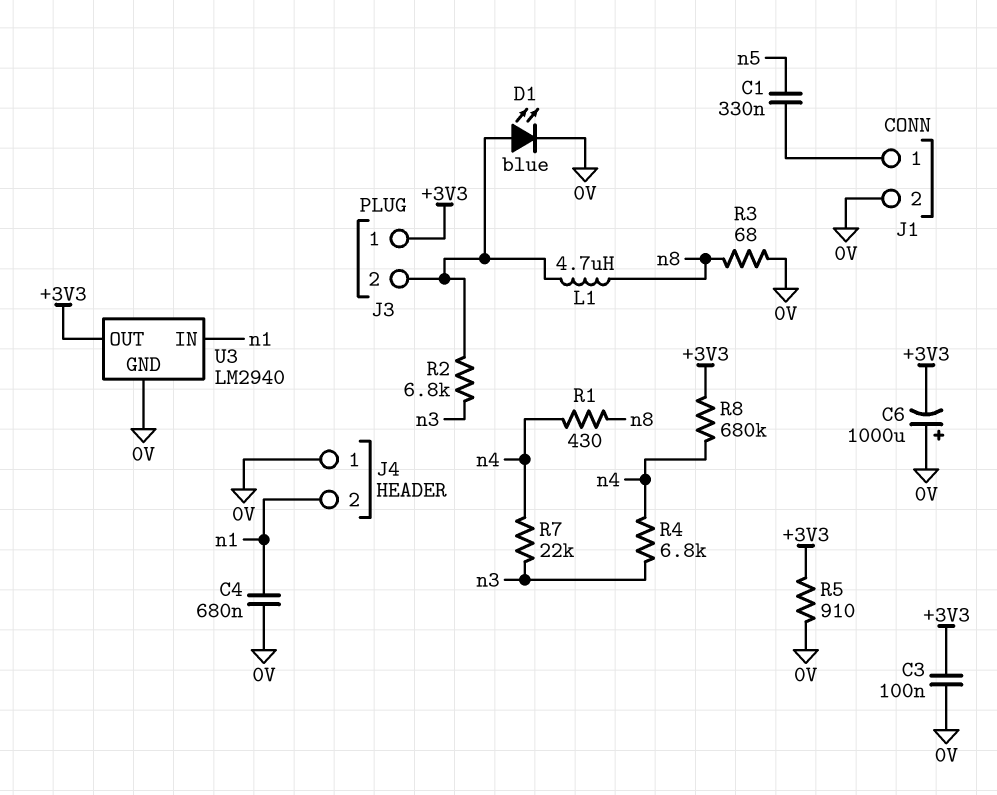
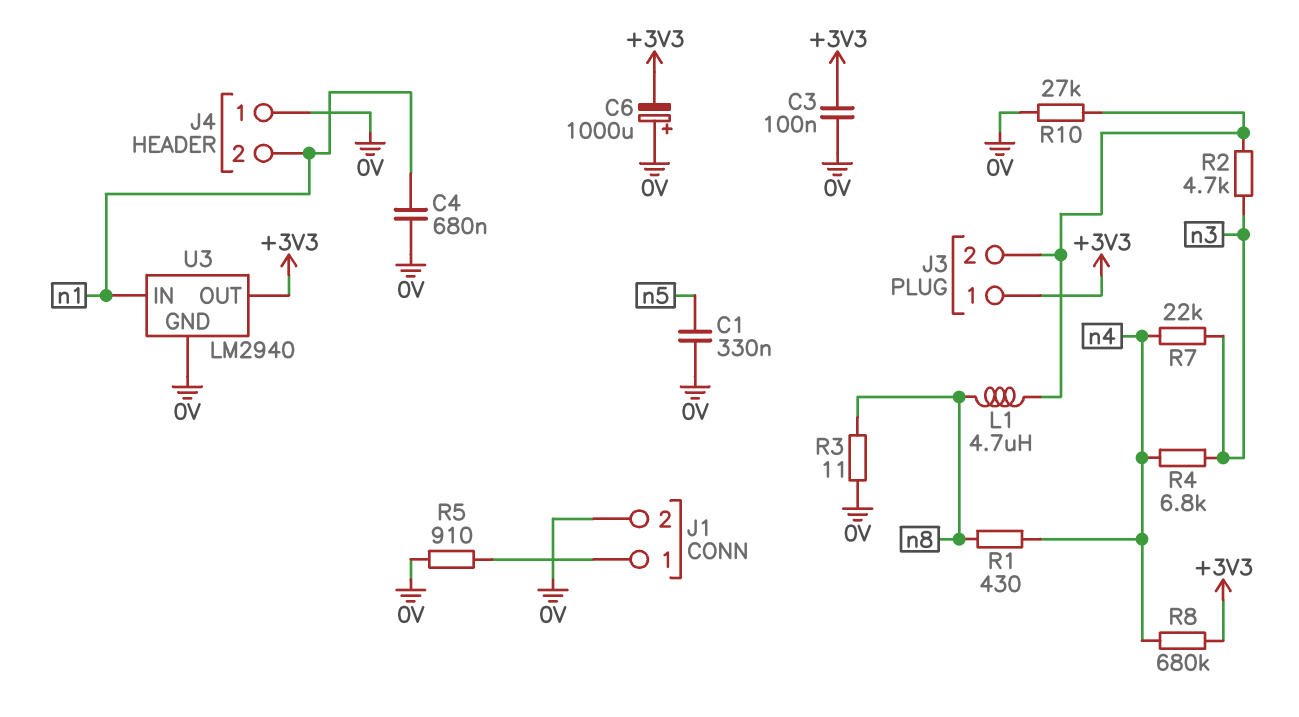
C1: 330nF (J1/1, n5) -> 330nF (0V, n5)
D1: LED blue (A J3/2, K 0V) -> none
R2: 6.8k (J3/2, n3) -> 4.7k (J3/2, n3)
R3: 68 (0V, n8) -> 11 (0V, n8)
R5: 910 (+3V3, 0V) -> 910 (0V, J1/1)
R10: none -> 27k (0V, J3/2)

